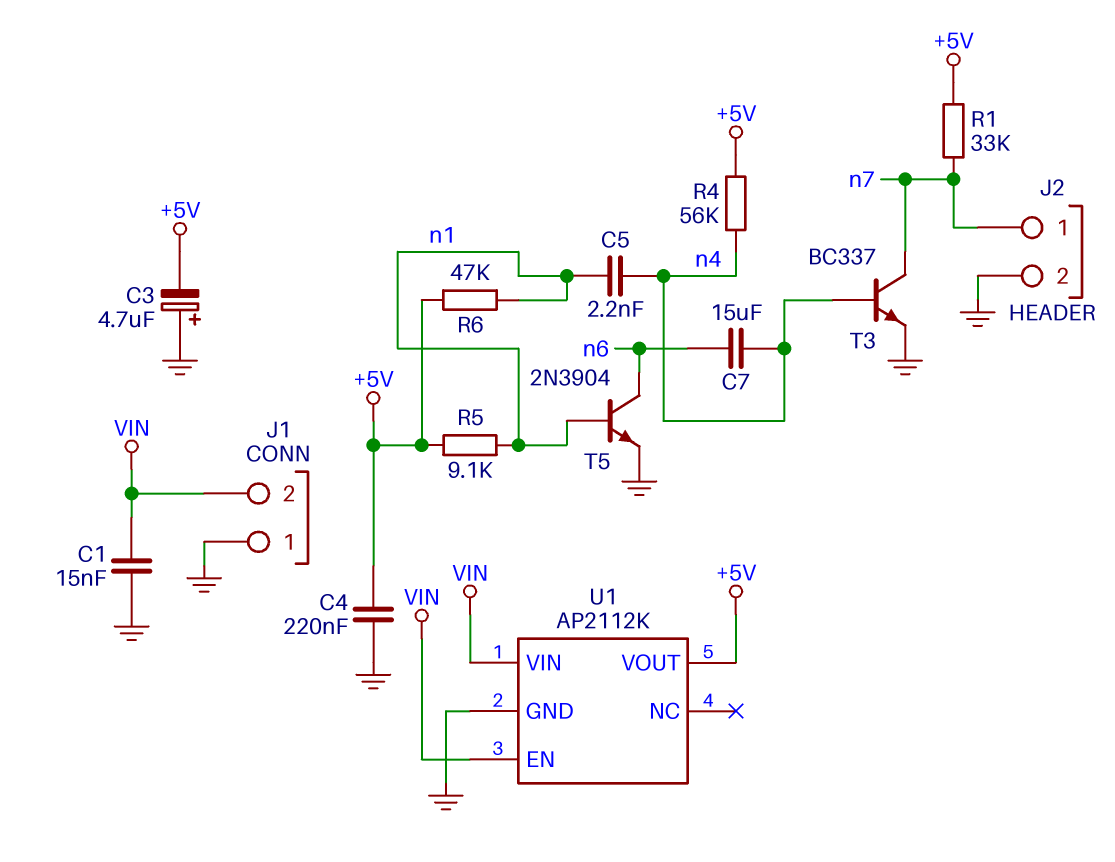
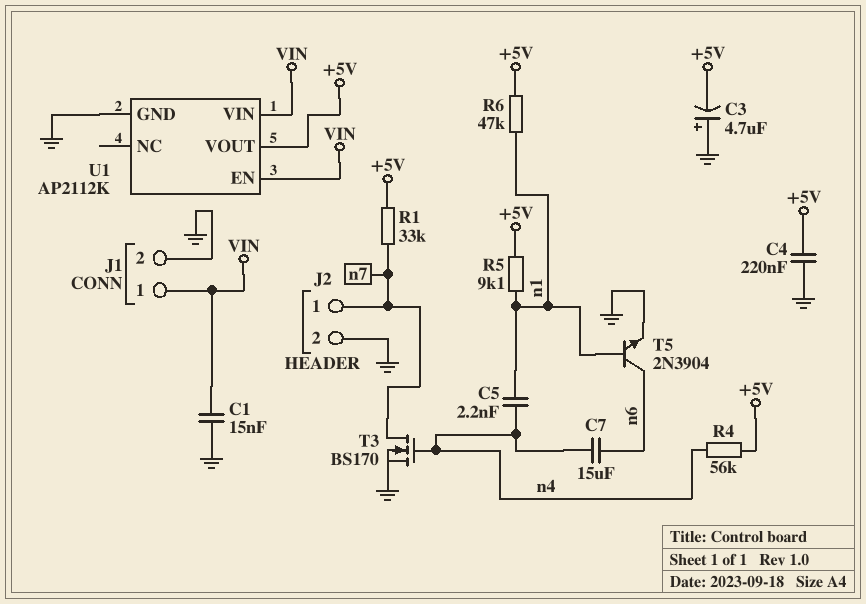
J1 pin 1: GND -> VIN
J1 pin 2: VIN -> GND
T3: NPN BC337 (B n4, C n7, E GND) -> NMOS BS170 (G n4, D n7, S GND)

